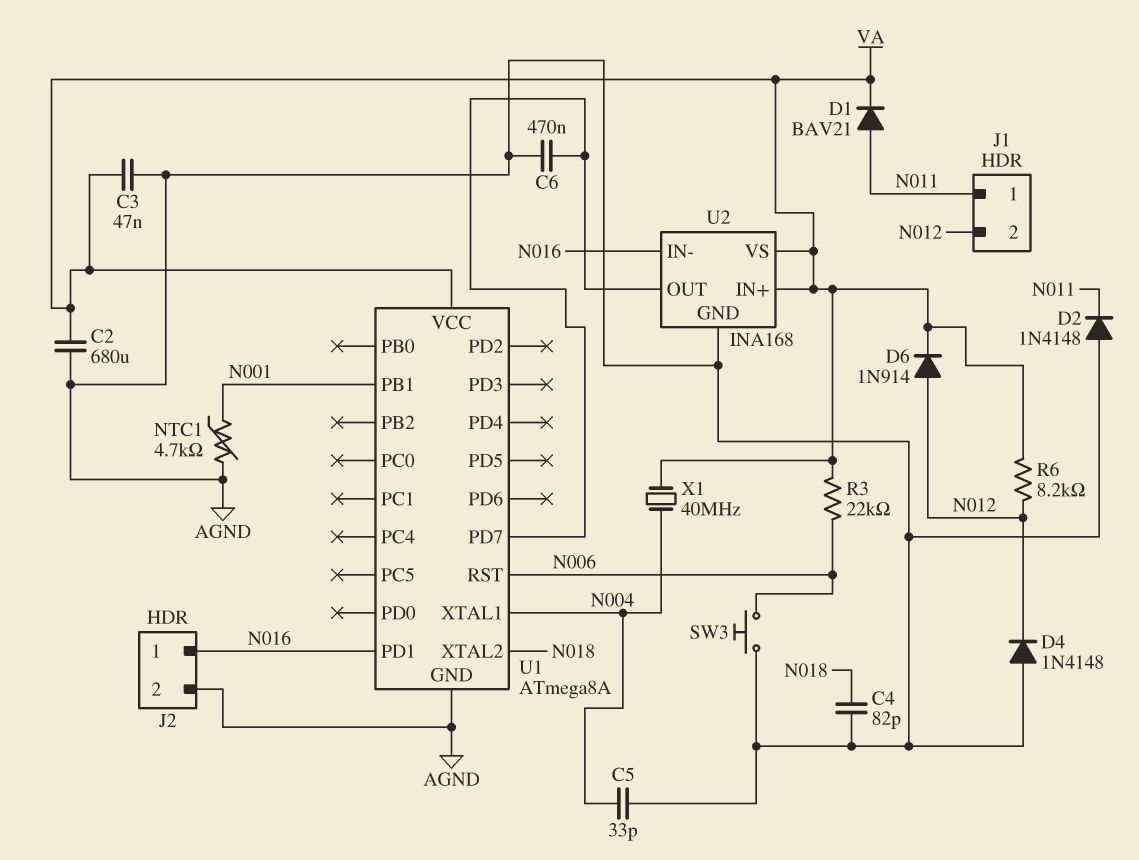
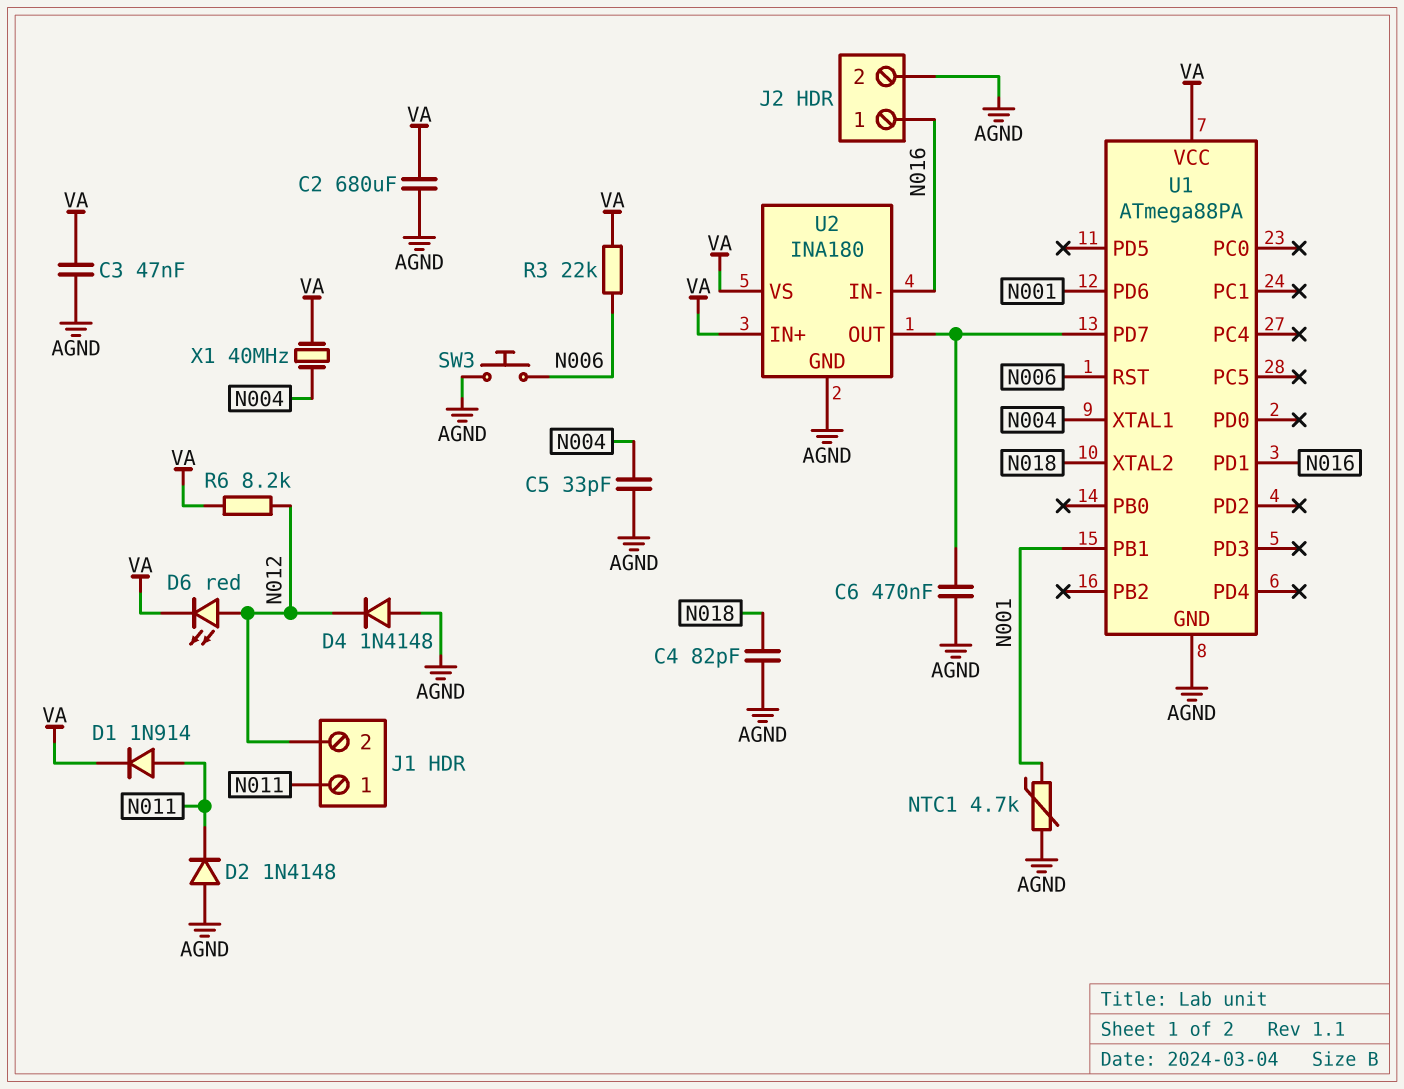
D1: diode BAV21 (A N011, K VA) -> diode 1N914 (A N011, K VA)
D6: diode 1N914 (A N012, K VA) -> LED red (A N012, K VA)
U1: ATmega8A -> ATmega88PA
U1 pin PD6: none -> N001
U2: INA168 -> INA180

